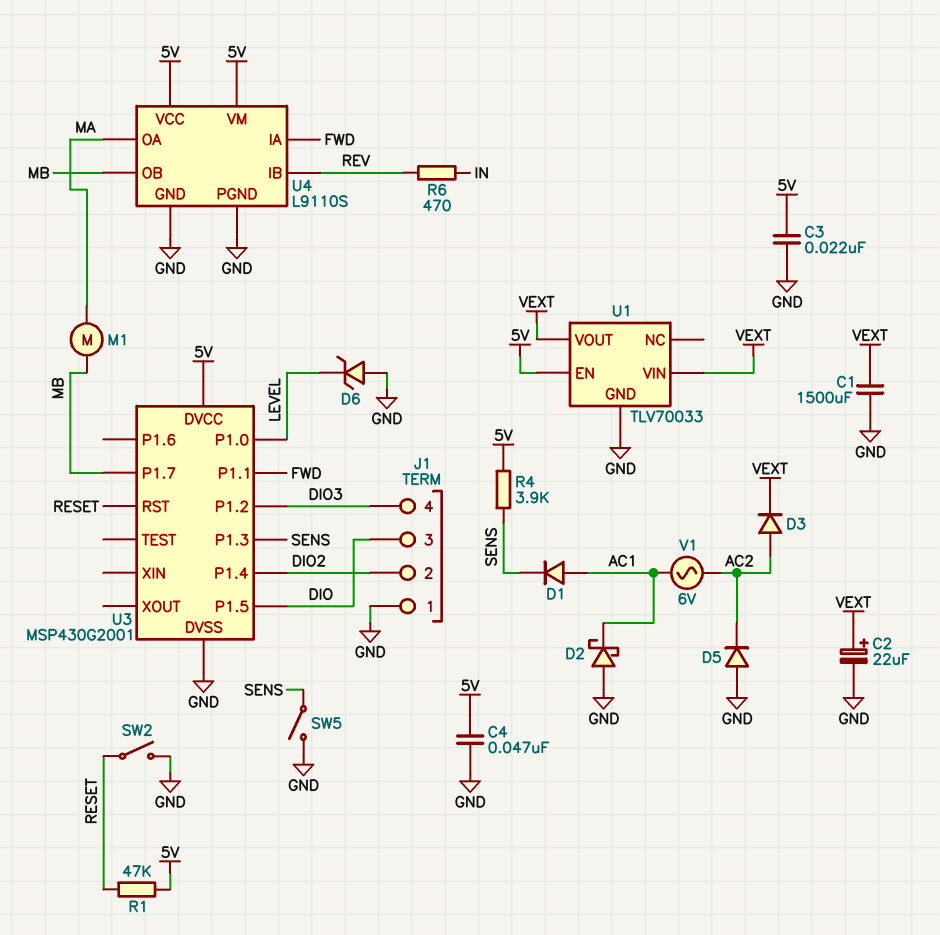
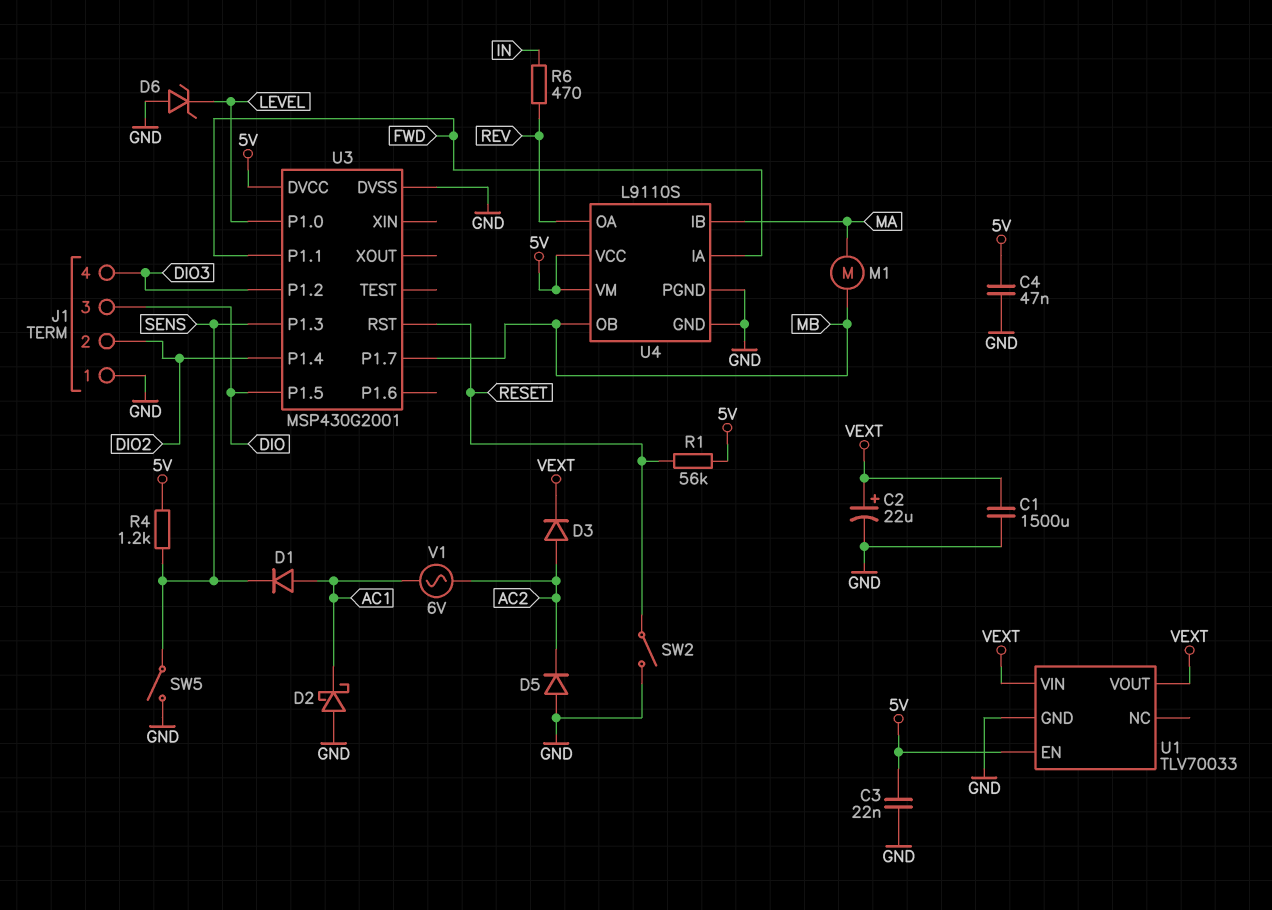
R1: 47k (5V, RESET) -> 56k (5V, RESET)
R4: 3.9k (5V, SENS) -> 1.2k (5V, SENS)
U4 pin IB: REV -> MA
U4 pin OA: MA -> REV

